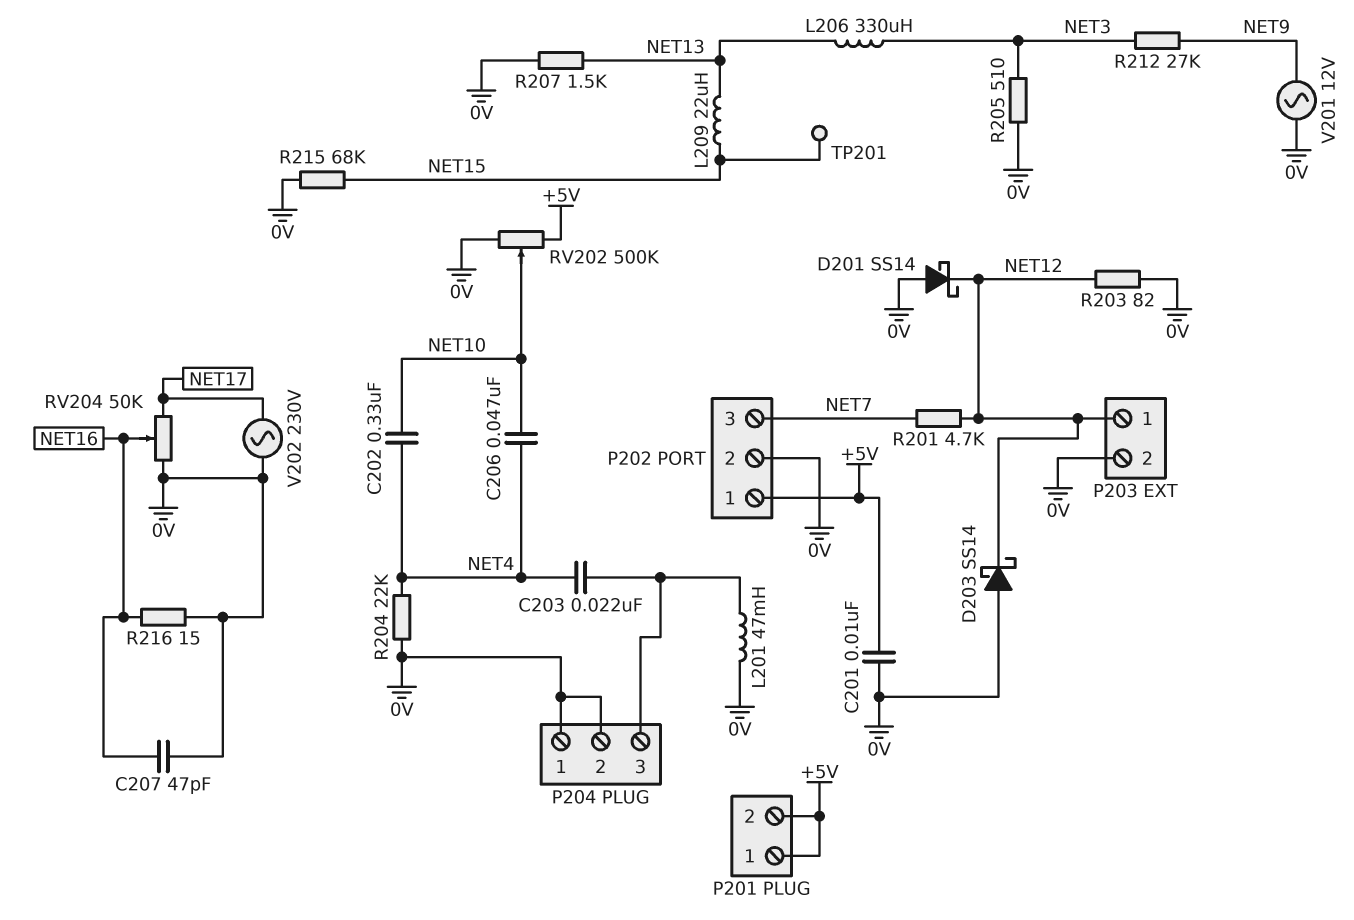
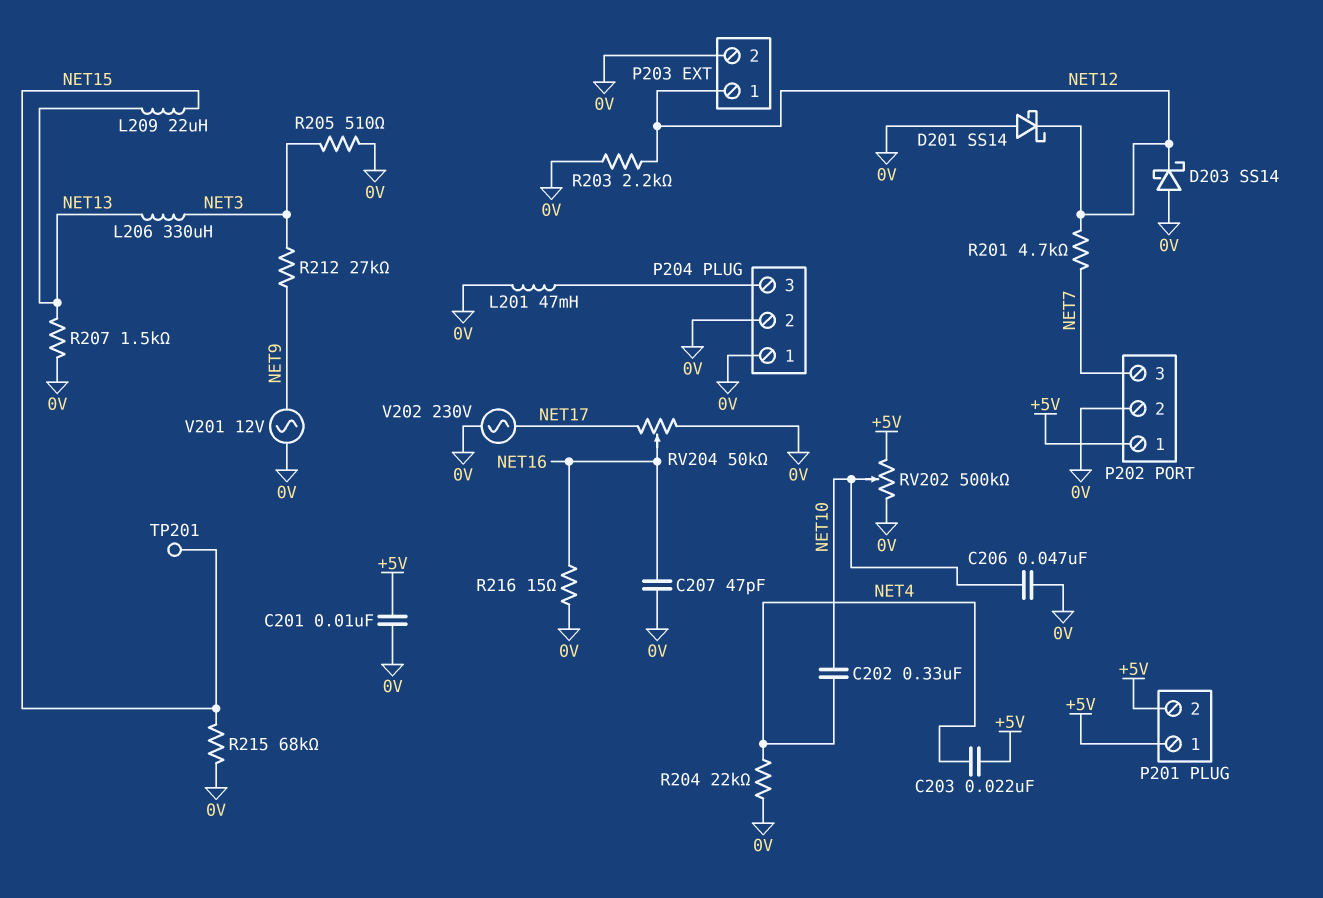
C203: 22nF (NET4, P204/3) -> 22nF (+5V, NET4)
C206: 47nF (NET4, NET10) -> 47nF (0V, NET10)
R203: 82 (0V, NET12) -> 2.2k (0V, NET12)

